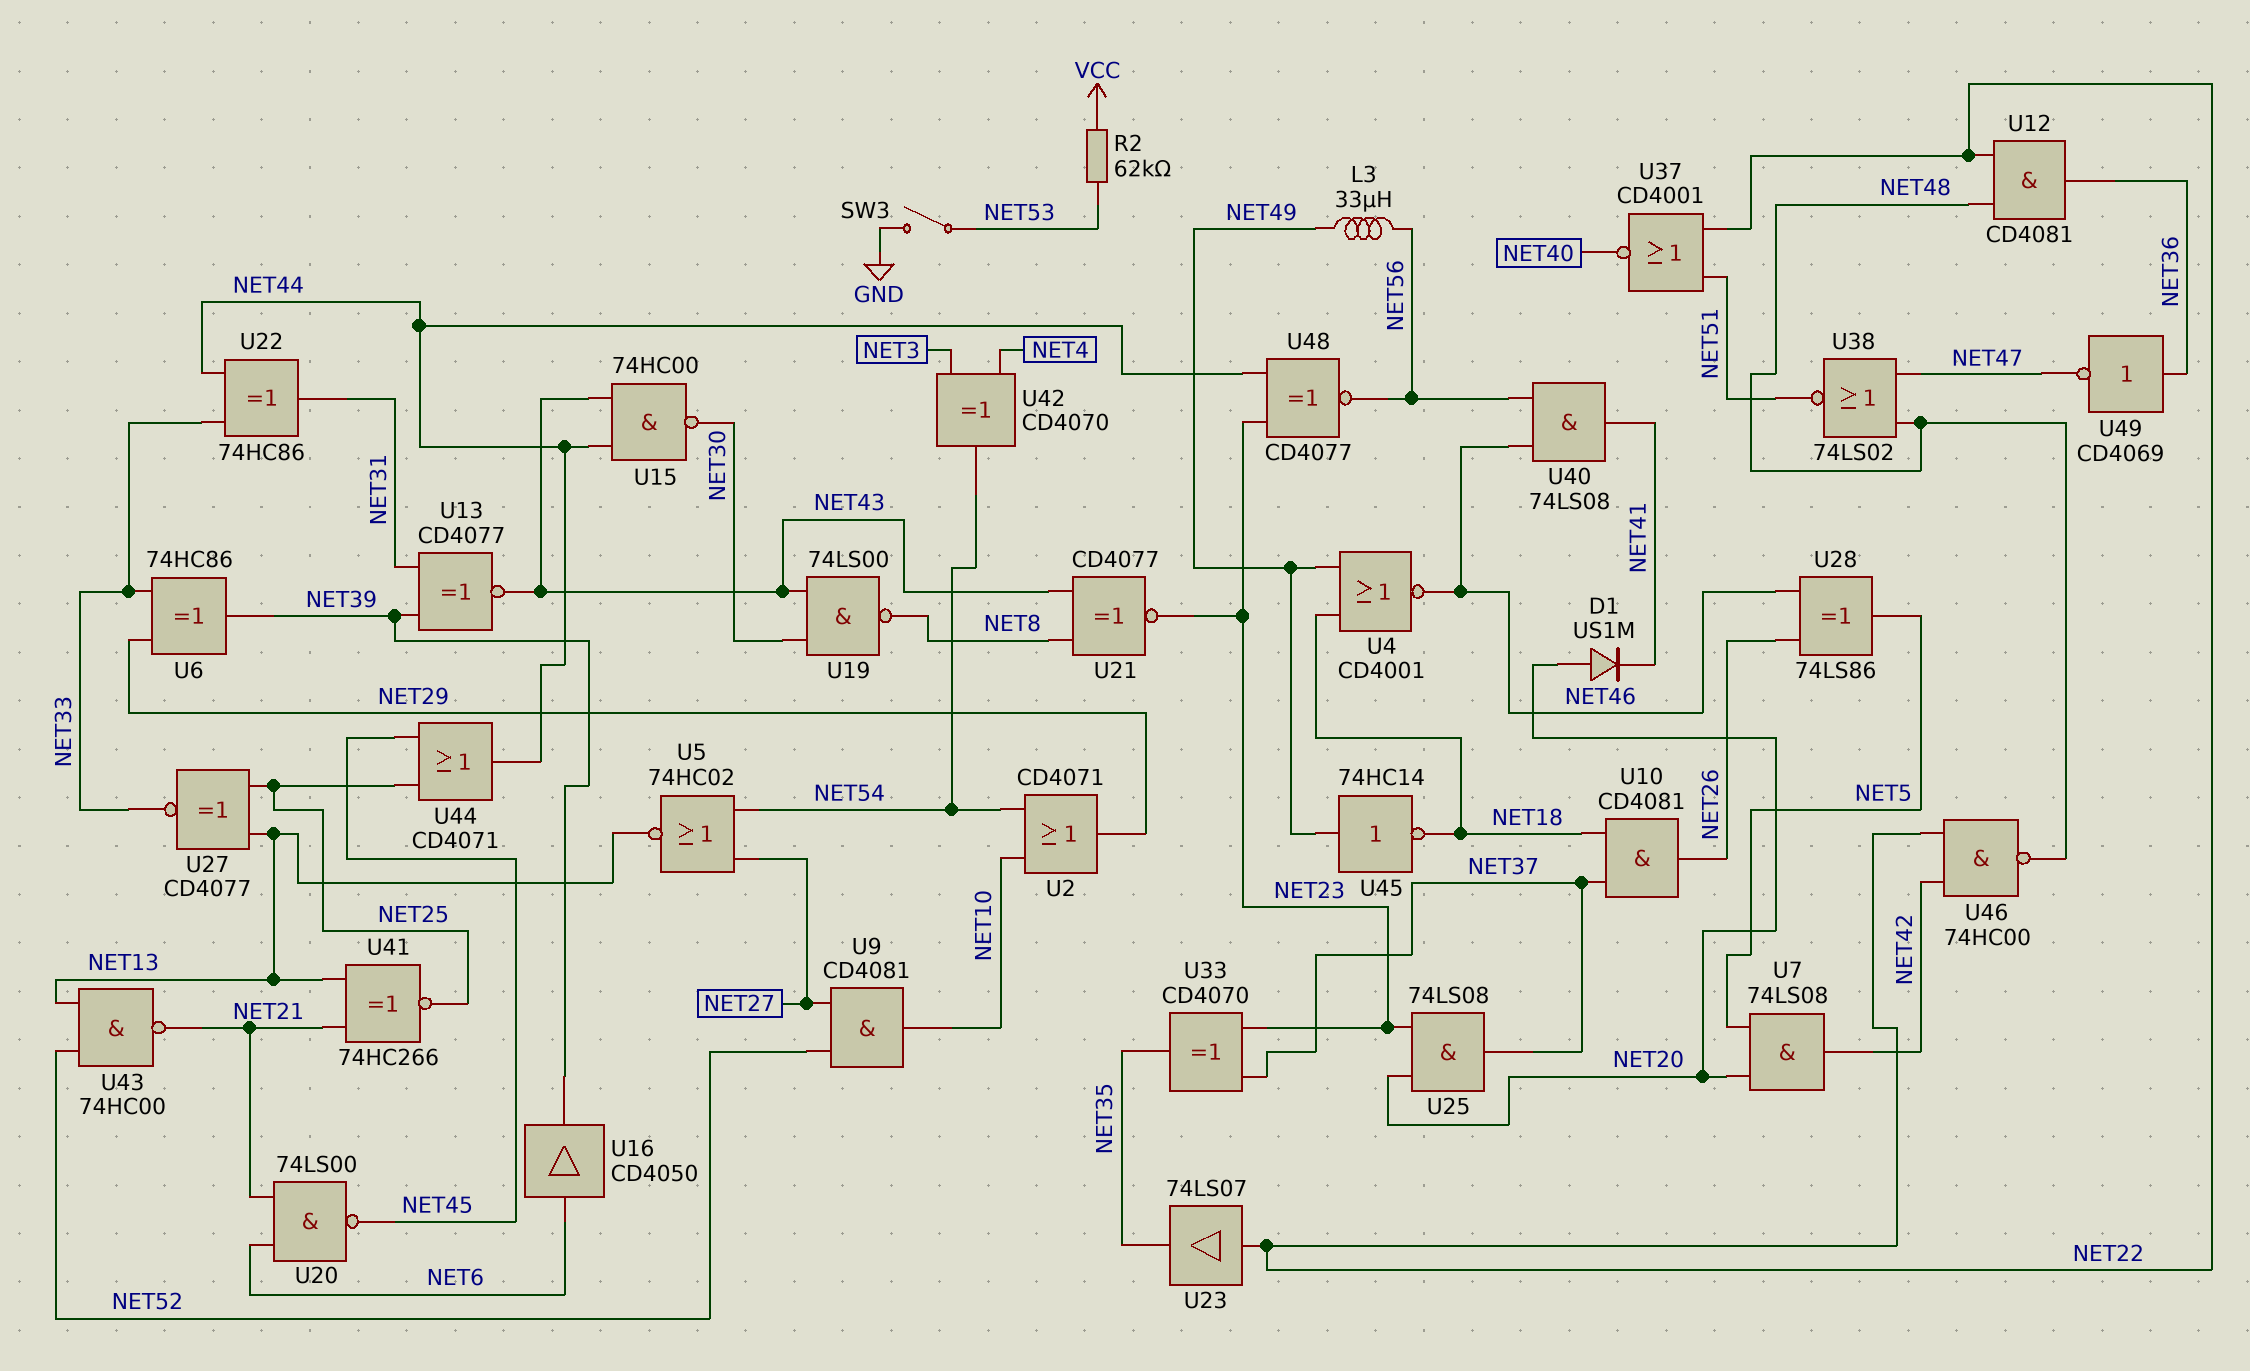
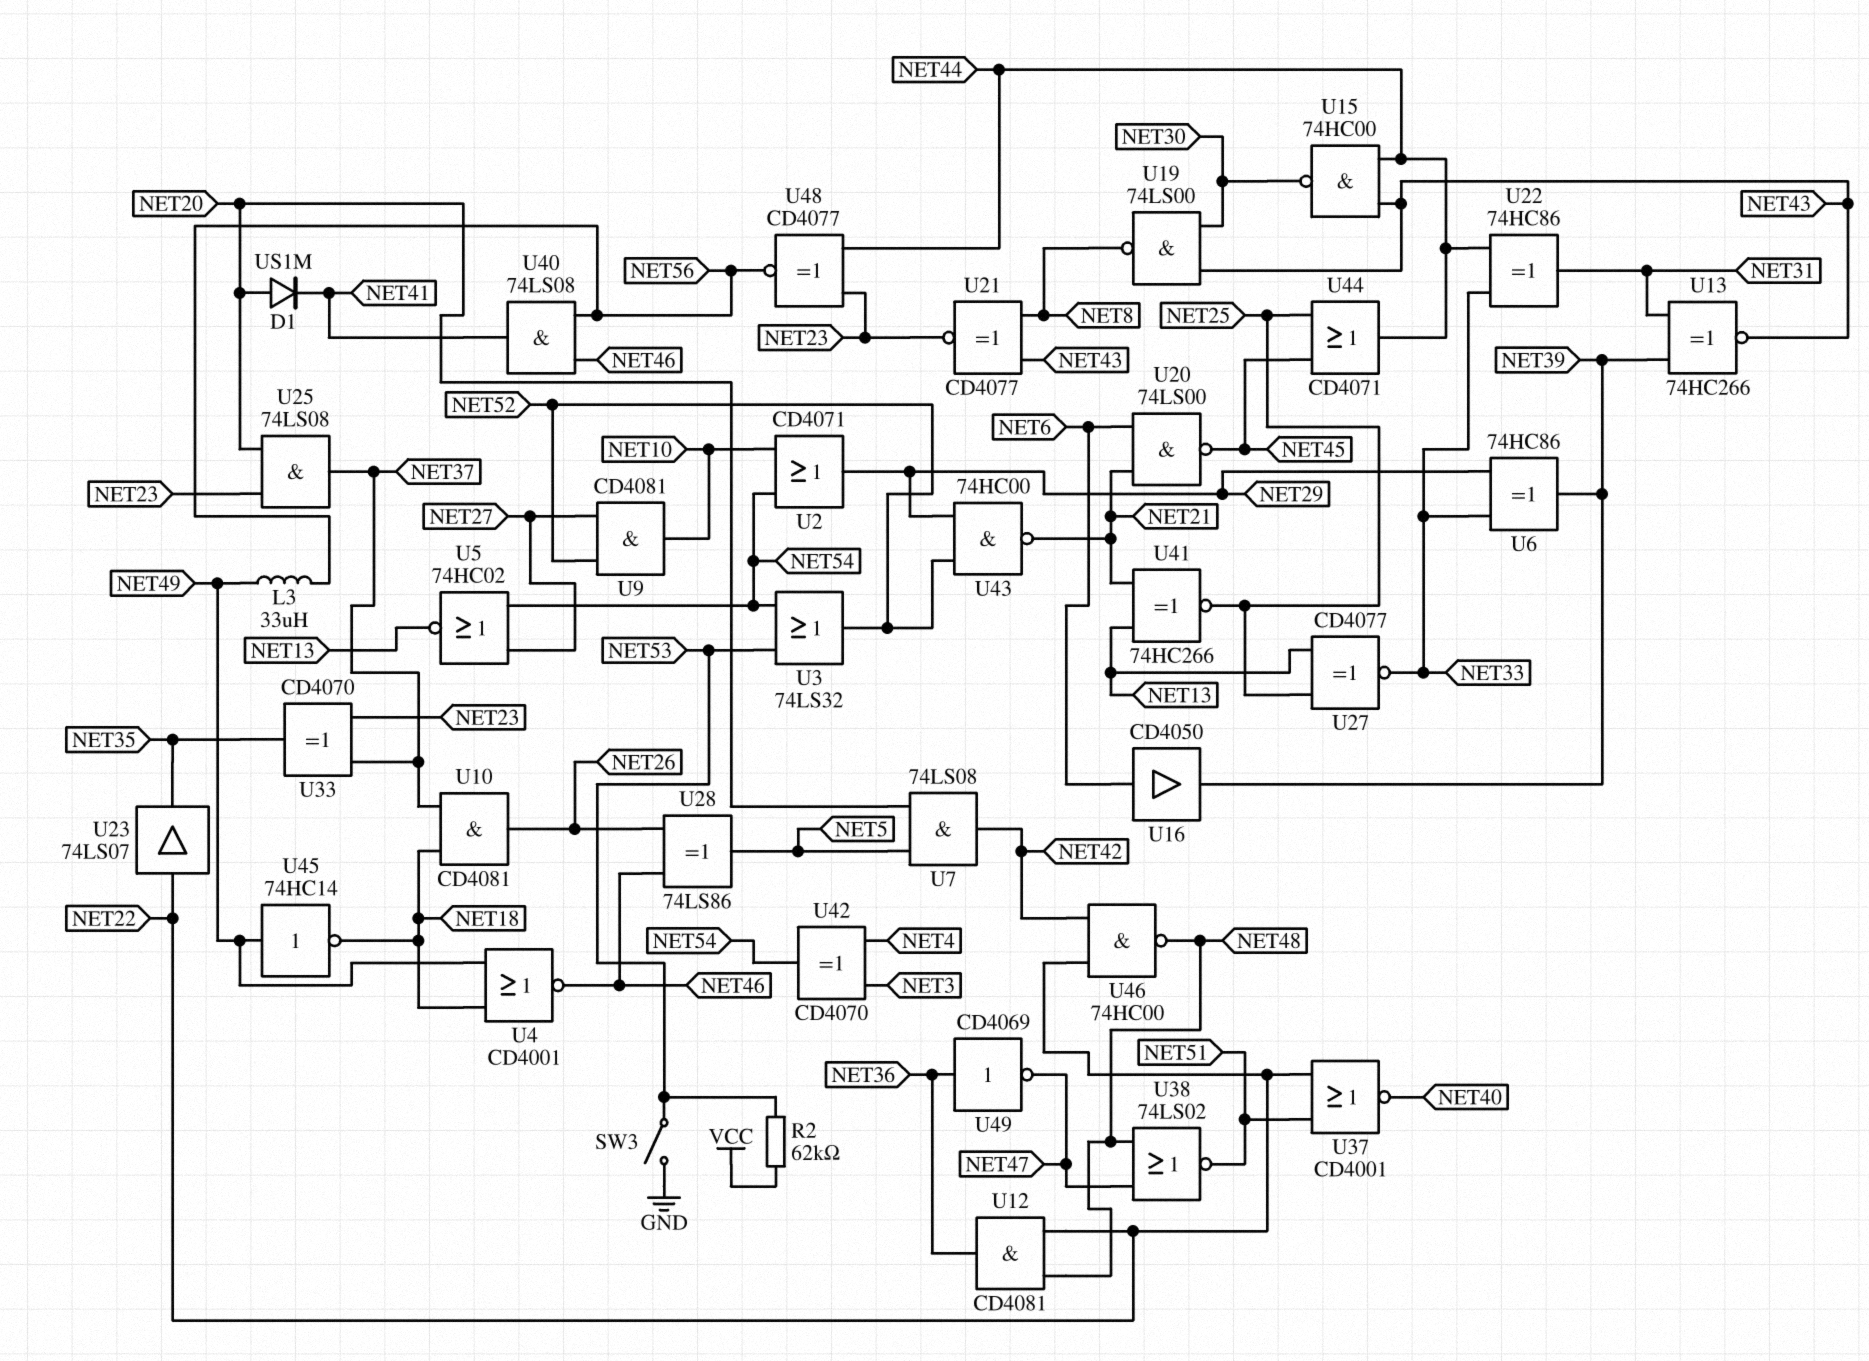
U3: none -> OR 74LS32 (in NET53, in NET54, out NET52)
U13: XNOR CD4077 (in NET31, in NET39, out NET43) -> XNOR 74HC266 (in NET31, in NET39, out NET43)
U43: NAND 74HC00 (in NET13, in NET52, out NET21) -> NAND 74HC00 (in NET29, in NET52, out NET21)

